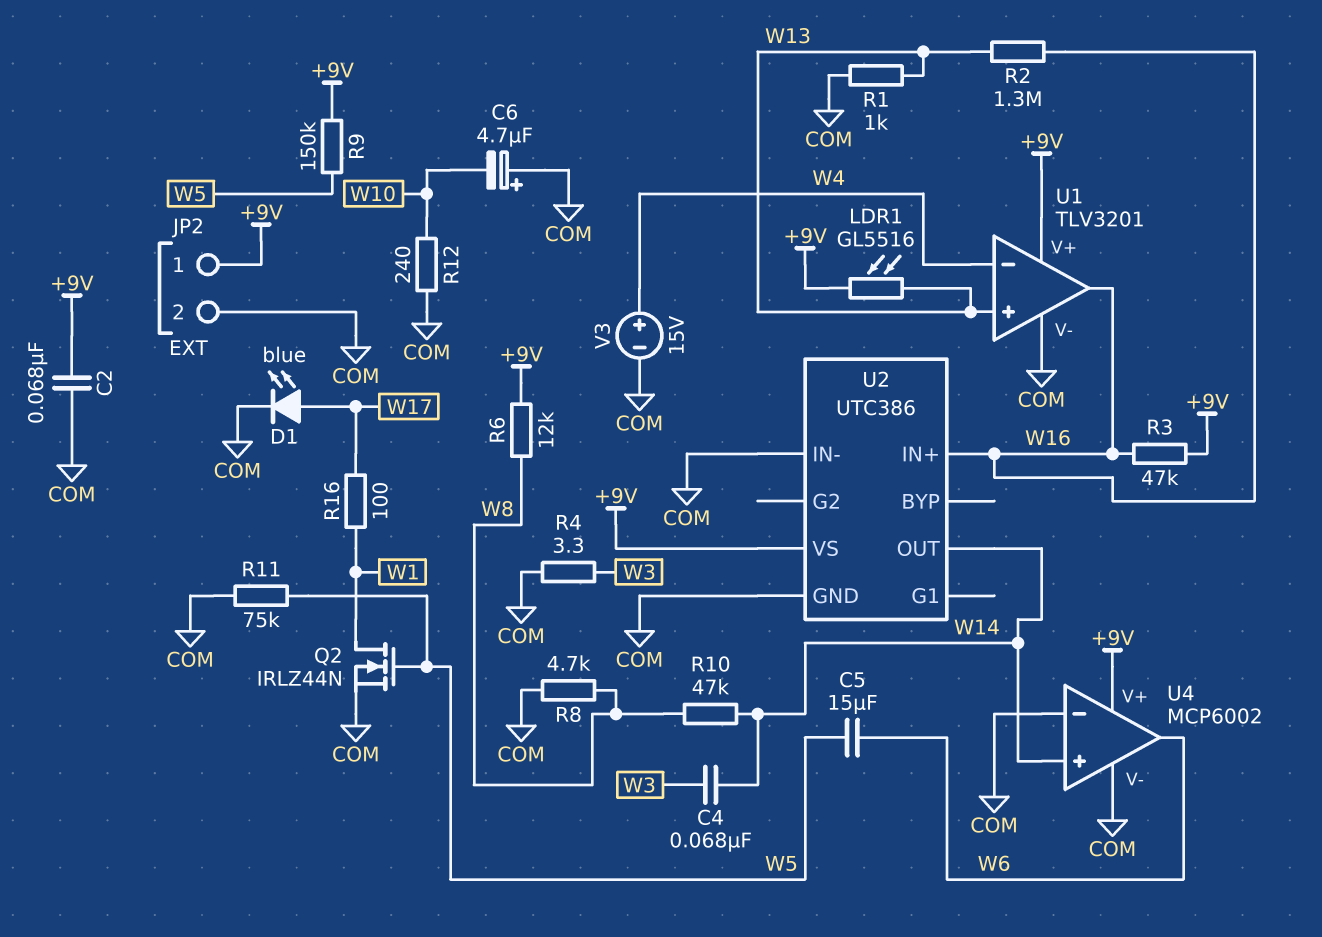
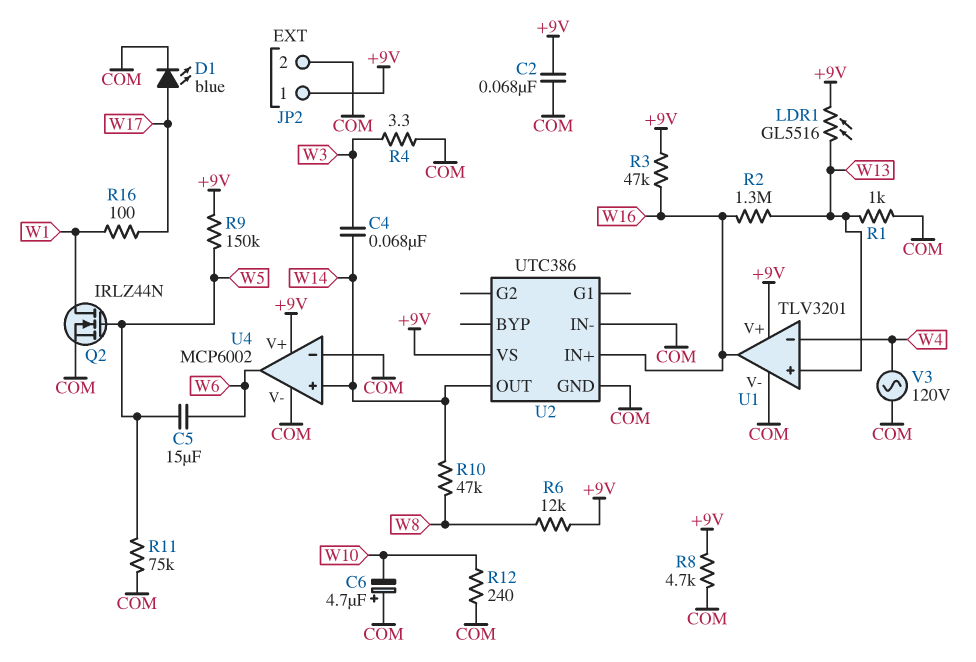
R8: 4.7k (COM, W8) -> 4.7k (+9V, COM)
V3: 15V (plus W4, minus COM) -> AC 120V (COM, W4)

